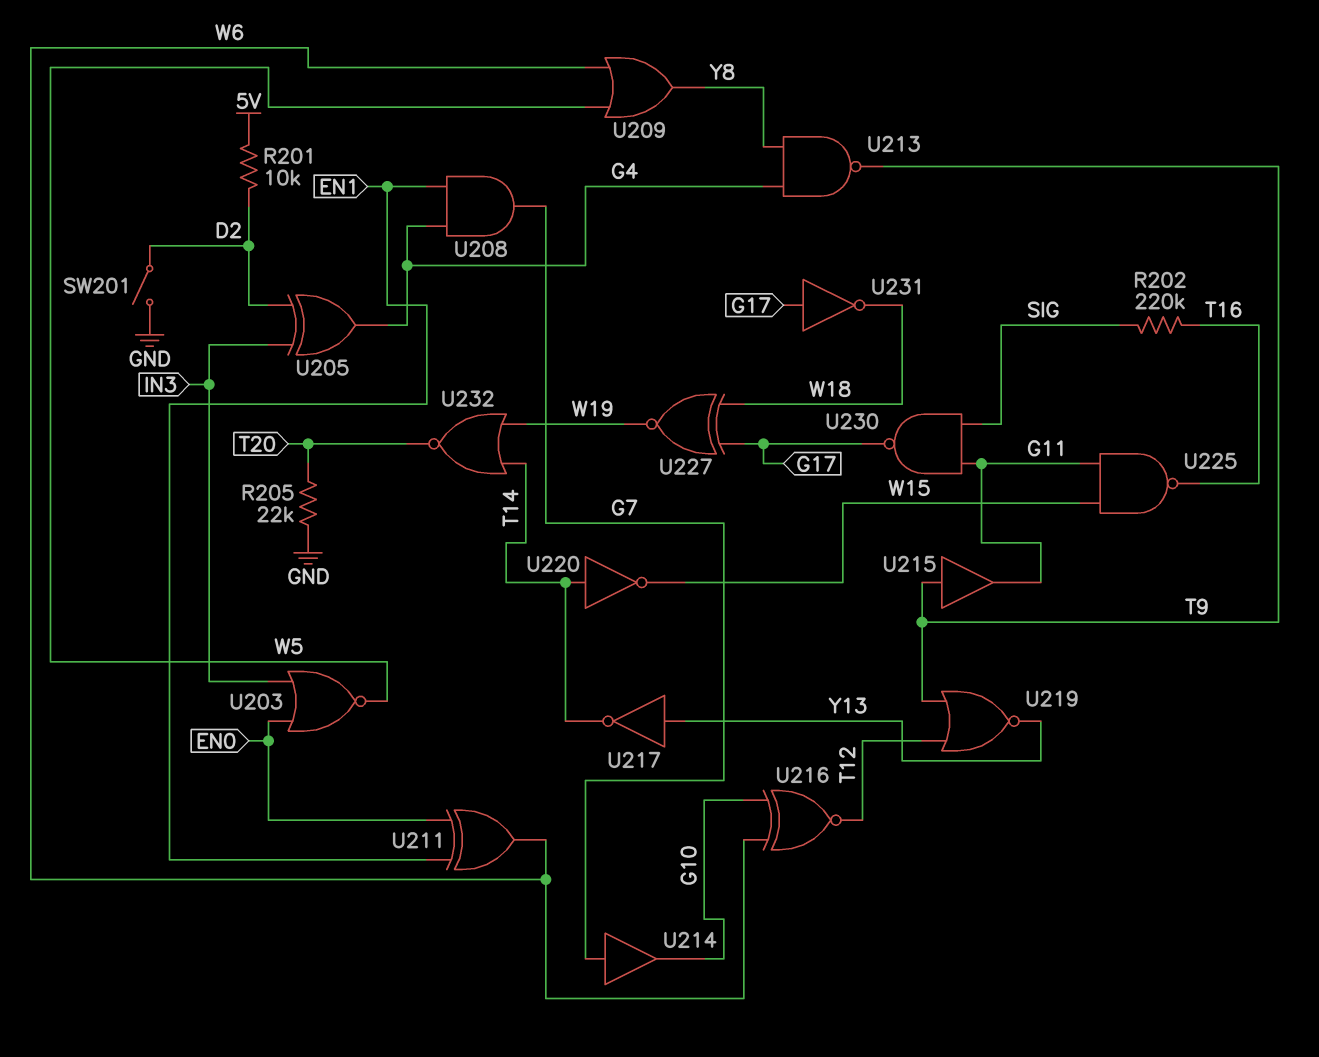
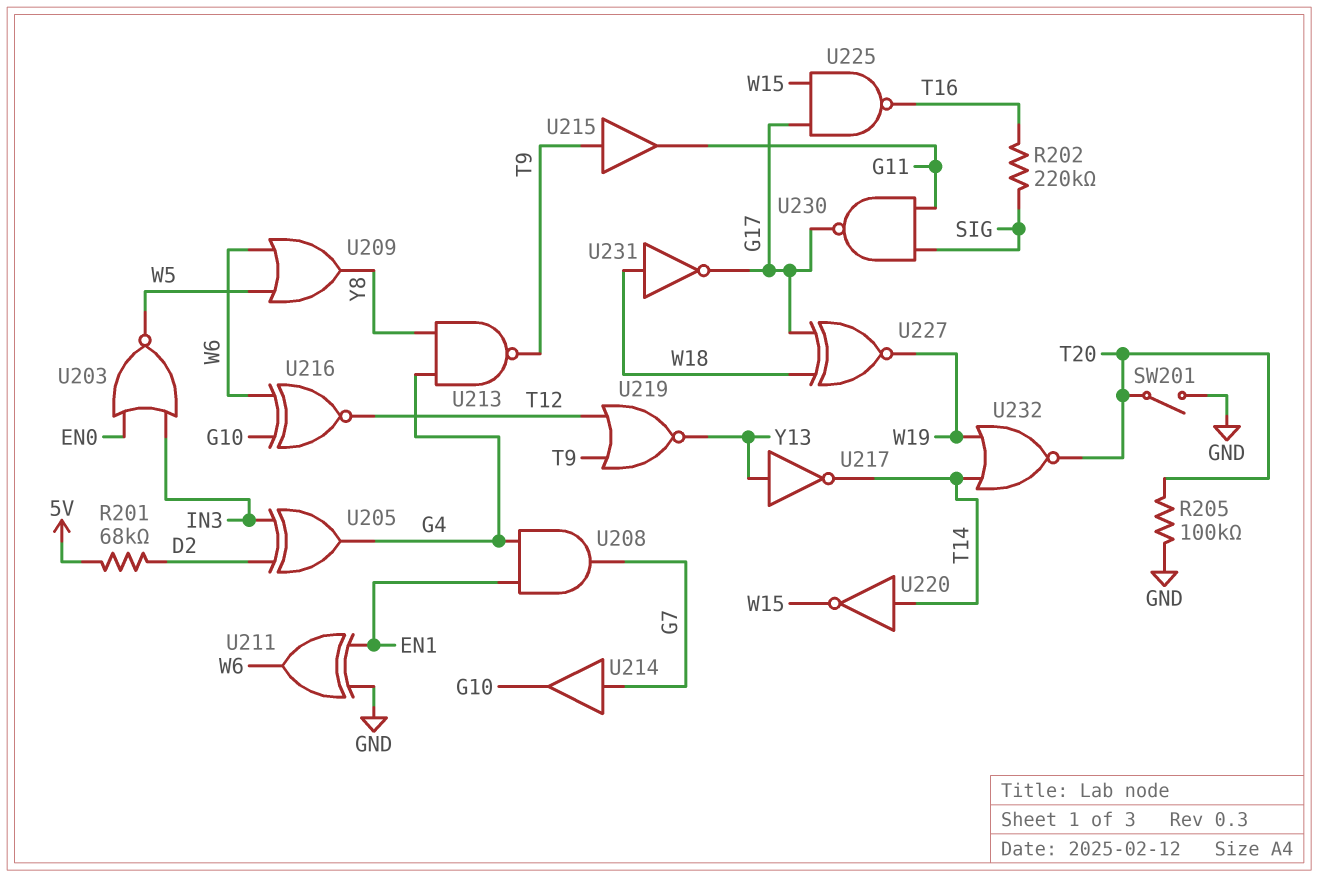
R201: 10k (5V, D2) -> 68k (5V, D2)
R205: 22k (GND, T20) -> 100k (GND, T20)
SW201: switch (D2, GND) -> switch (GND, T20)
U211: XOR (in EN0, in EN1, out W6) -> XOR (in EN1, in GND, out W6)
U225: NAND (in G11, in W15, out T16) -> NAND (in G17, in W15, out T16)
U231: NOT (in G17, out W18) -> NOT (in W18, out G17)

